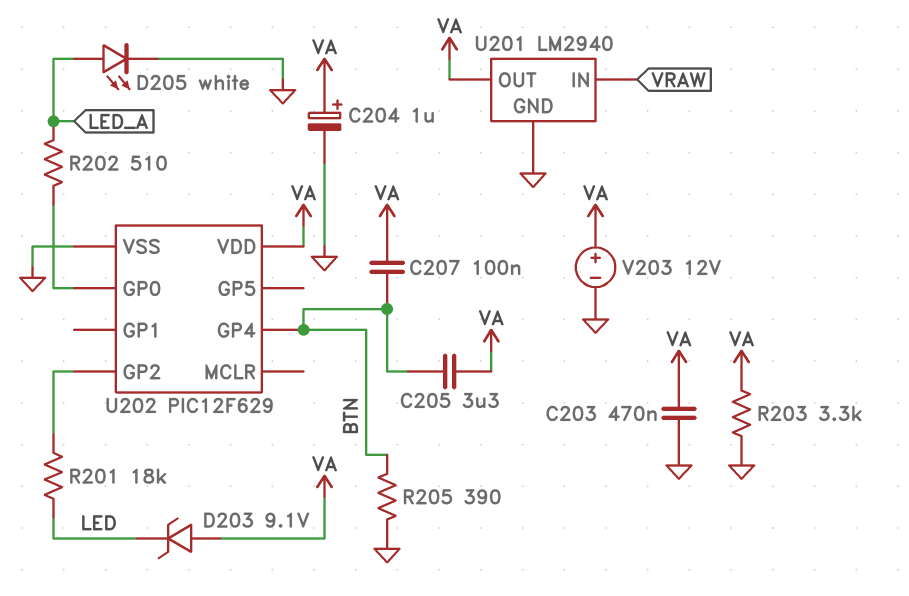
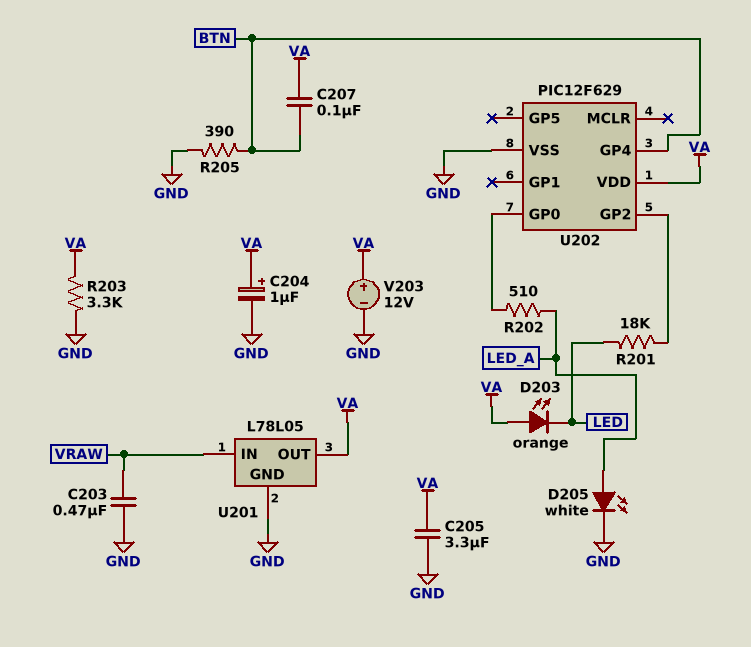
C203: 470nF (GND, VA) -> 470nF (GND, VRAW)
C205: 3.3uF (BTN, VA) -> 3.3uF (GND, VA)
D203: zener 9.1V (A VA, K LED) -> LED orange (A VA, K LED)
U201: LM2940 -> L78L05

